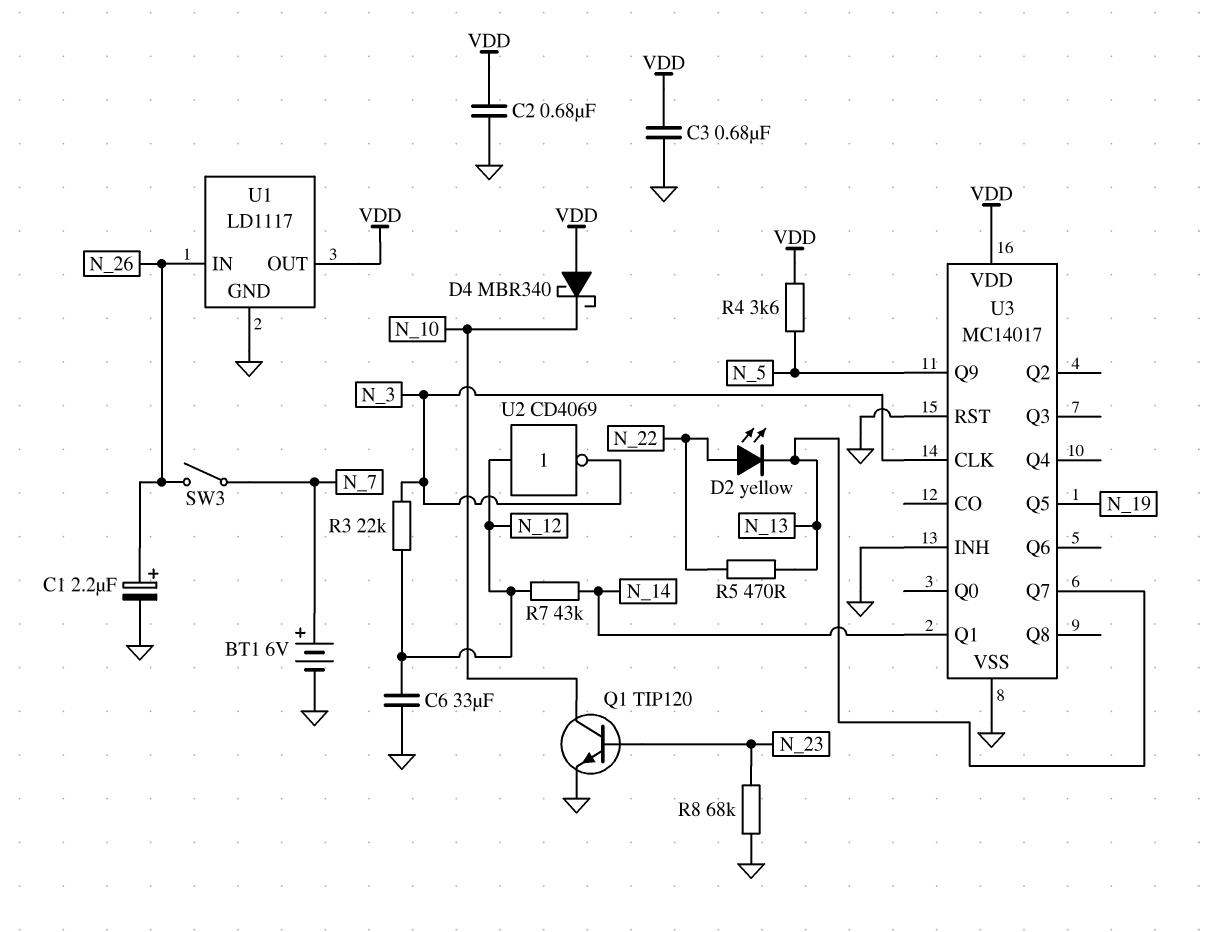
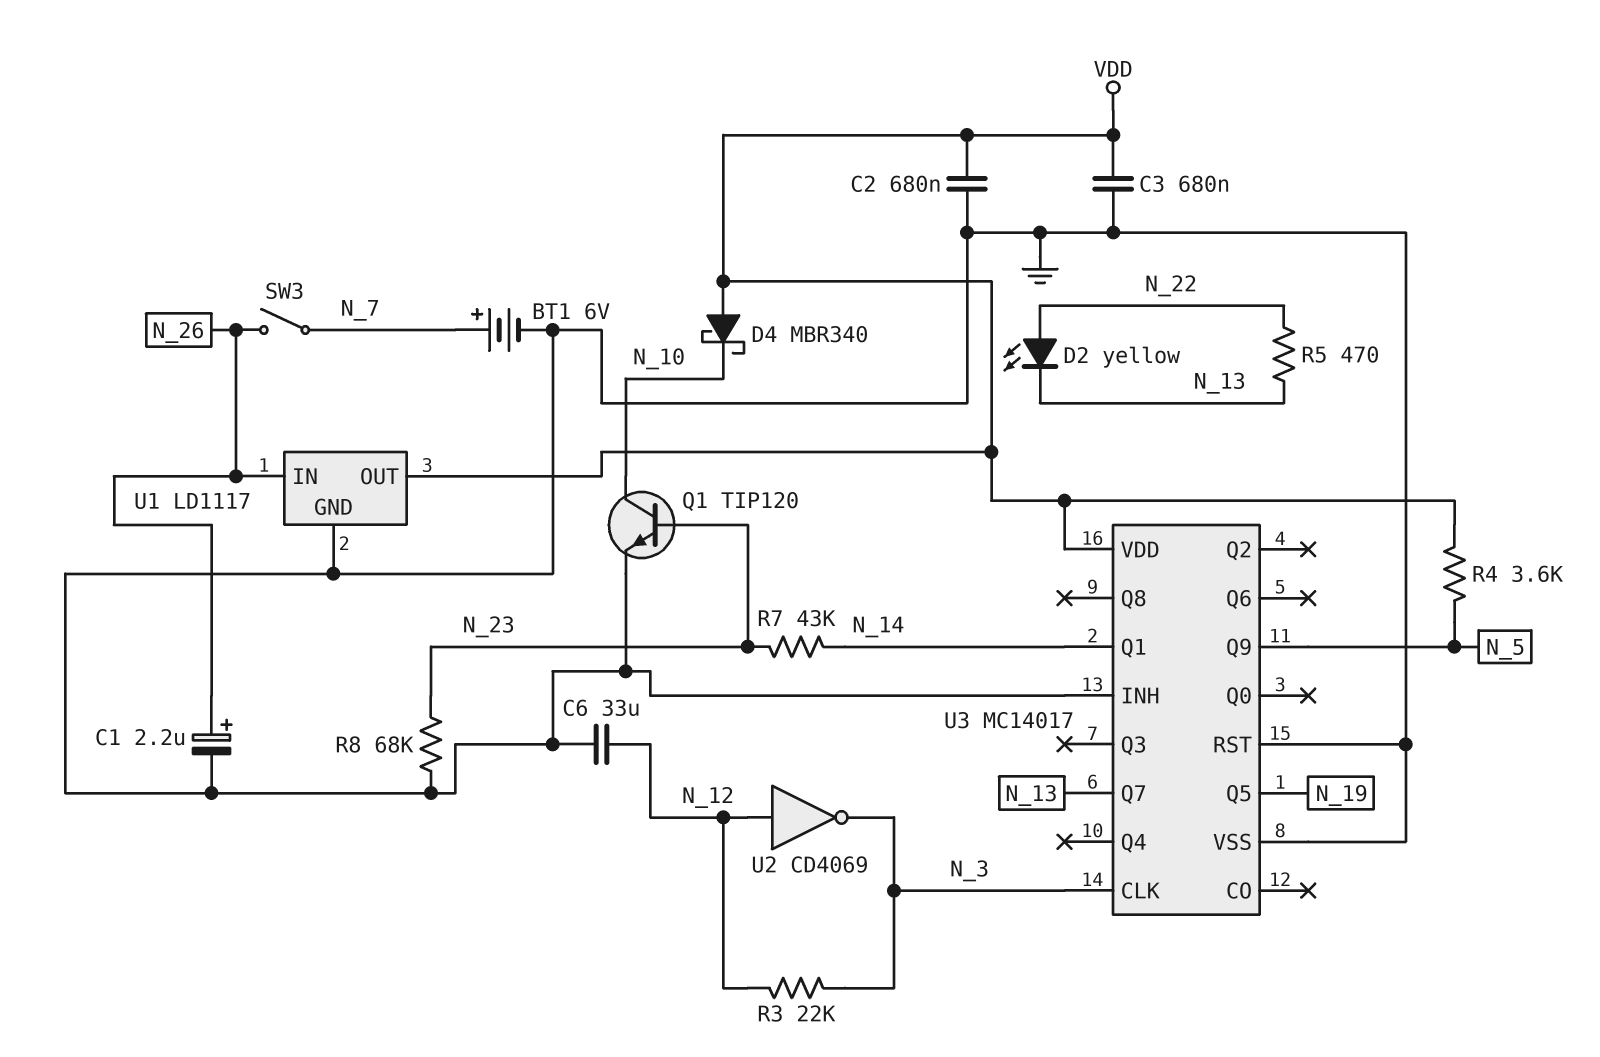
R7: 43k (N_12, N_14) -> 43k (N_14, N_23)

